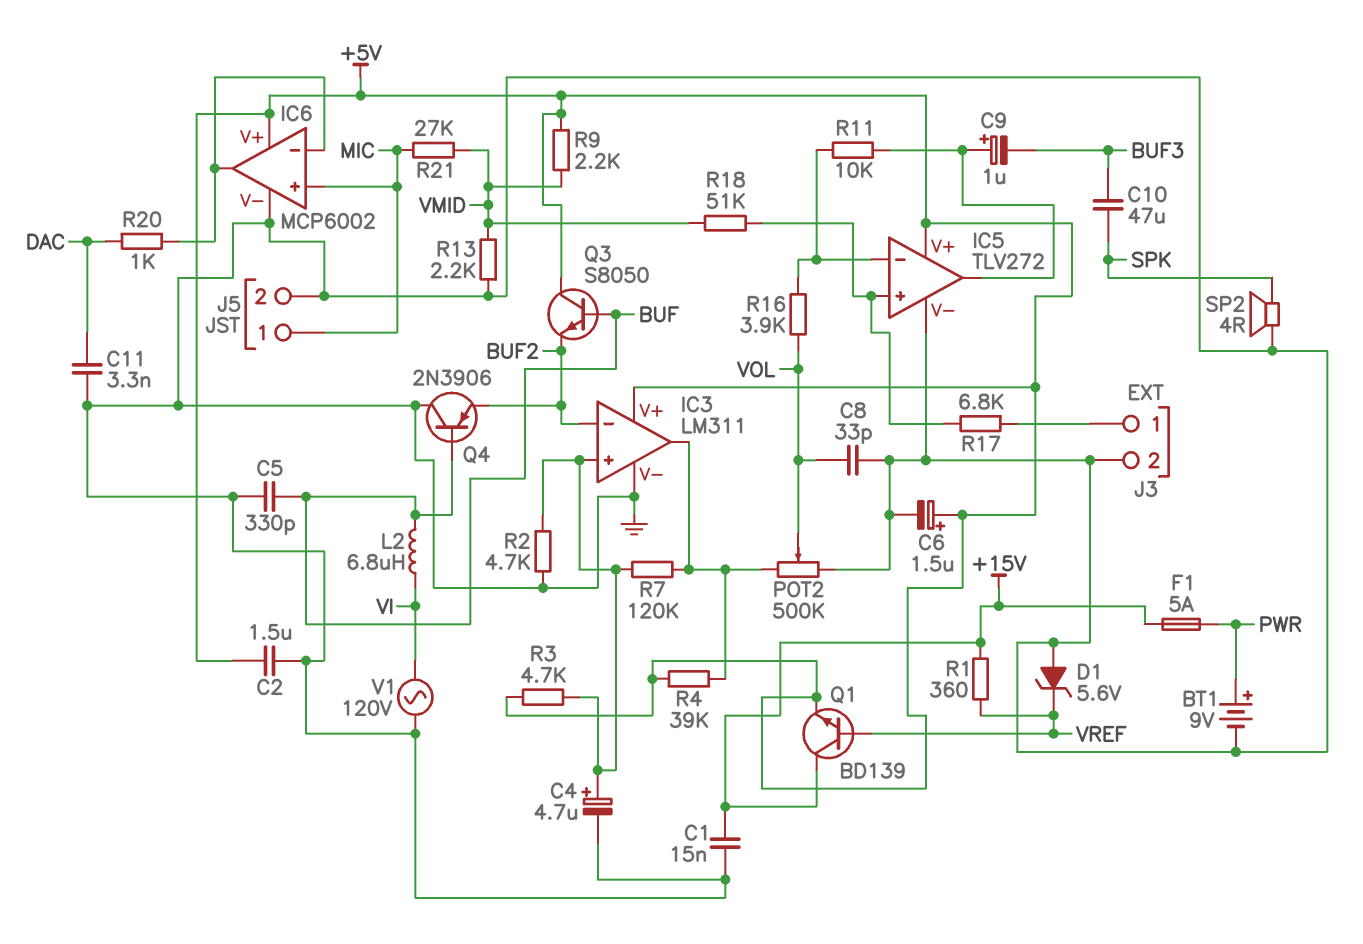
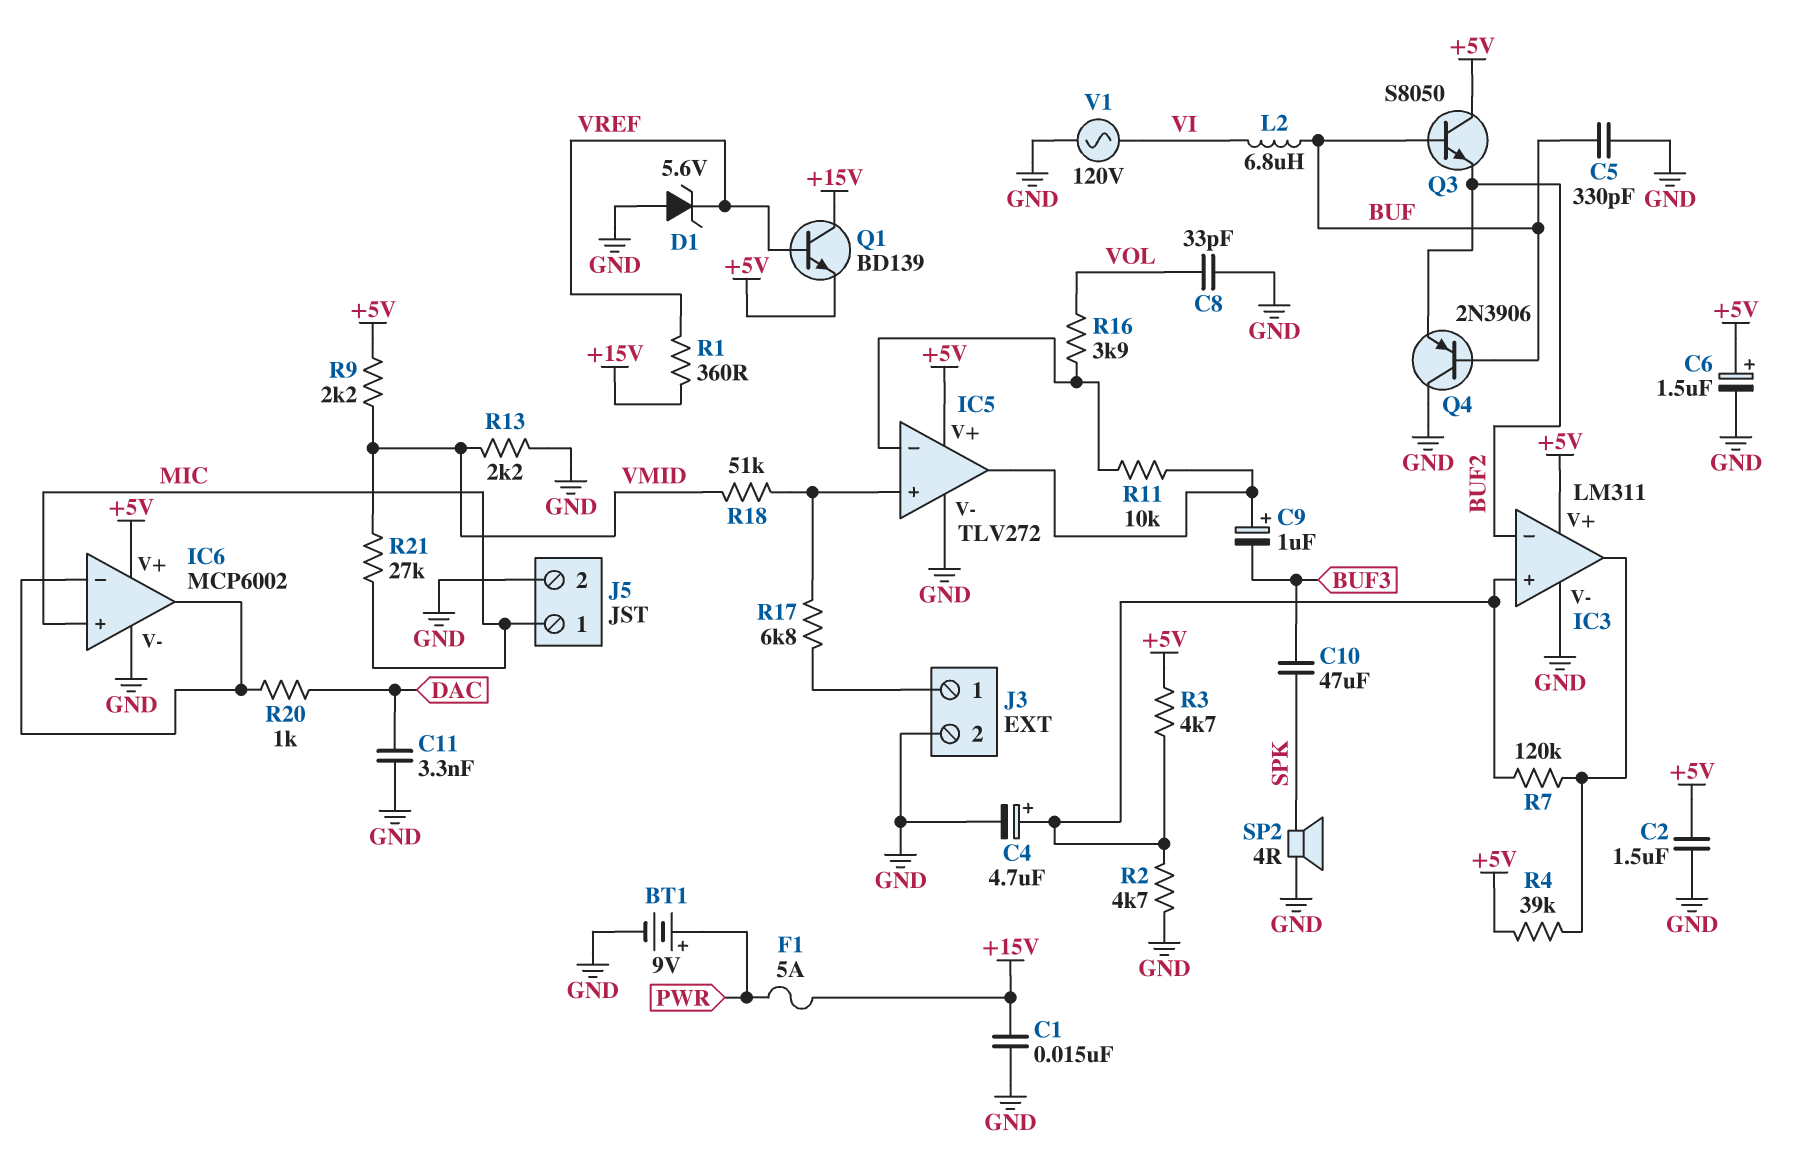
POT2: 500k (GND, IC3/out, wiper VOL) -> none

